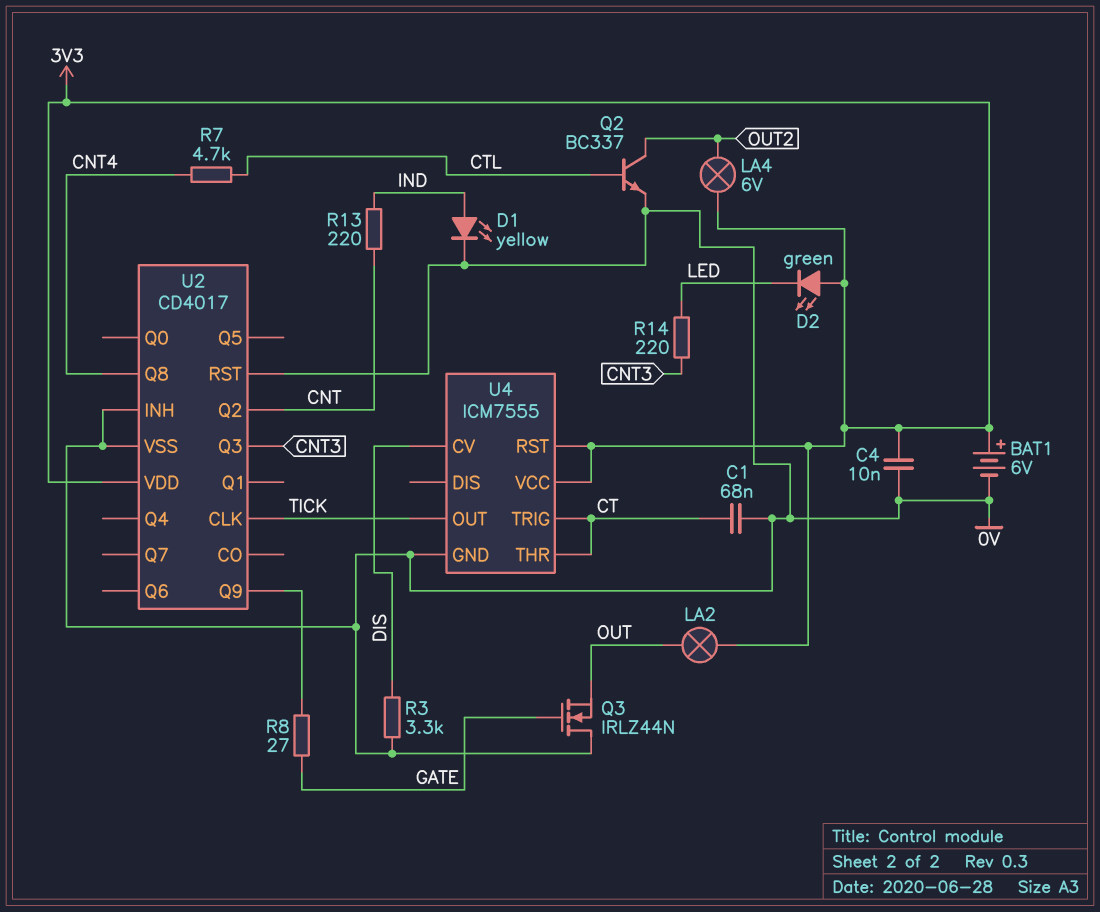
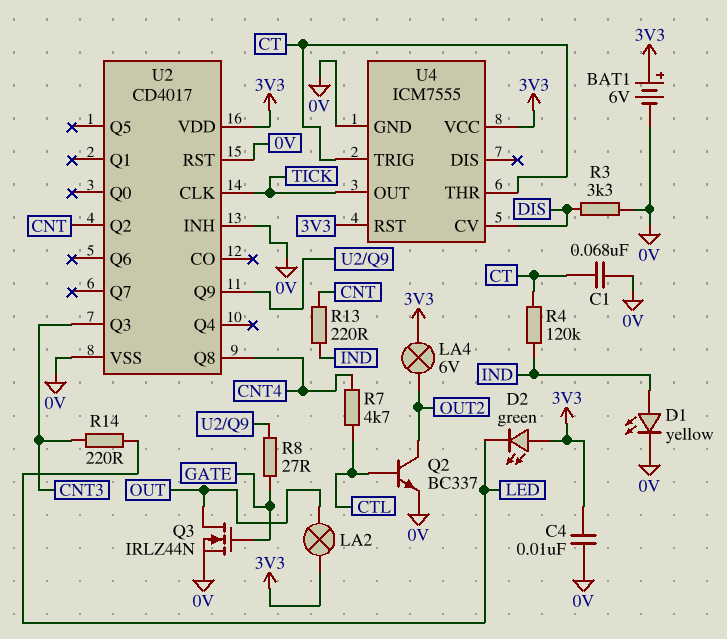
Q3: NMOS IRLZ44N (G GATE, D 0V, S OUT) -> NMOS IRLZ44N (G GATE, D OUT, S 0V)
R4: none -> 120k (CT, IND)

